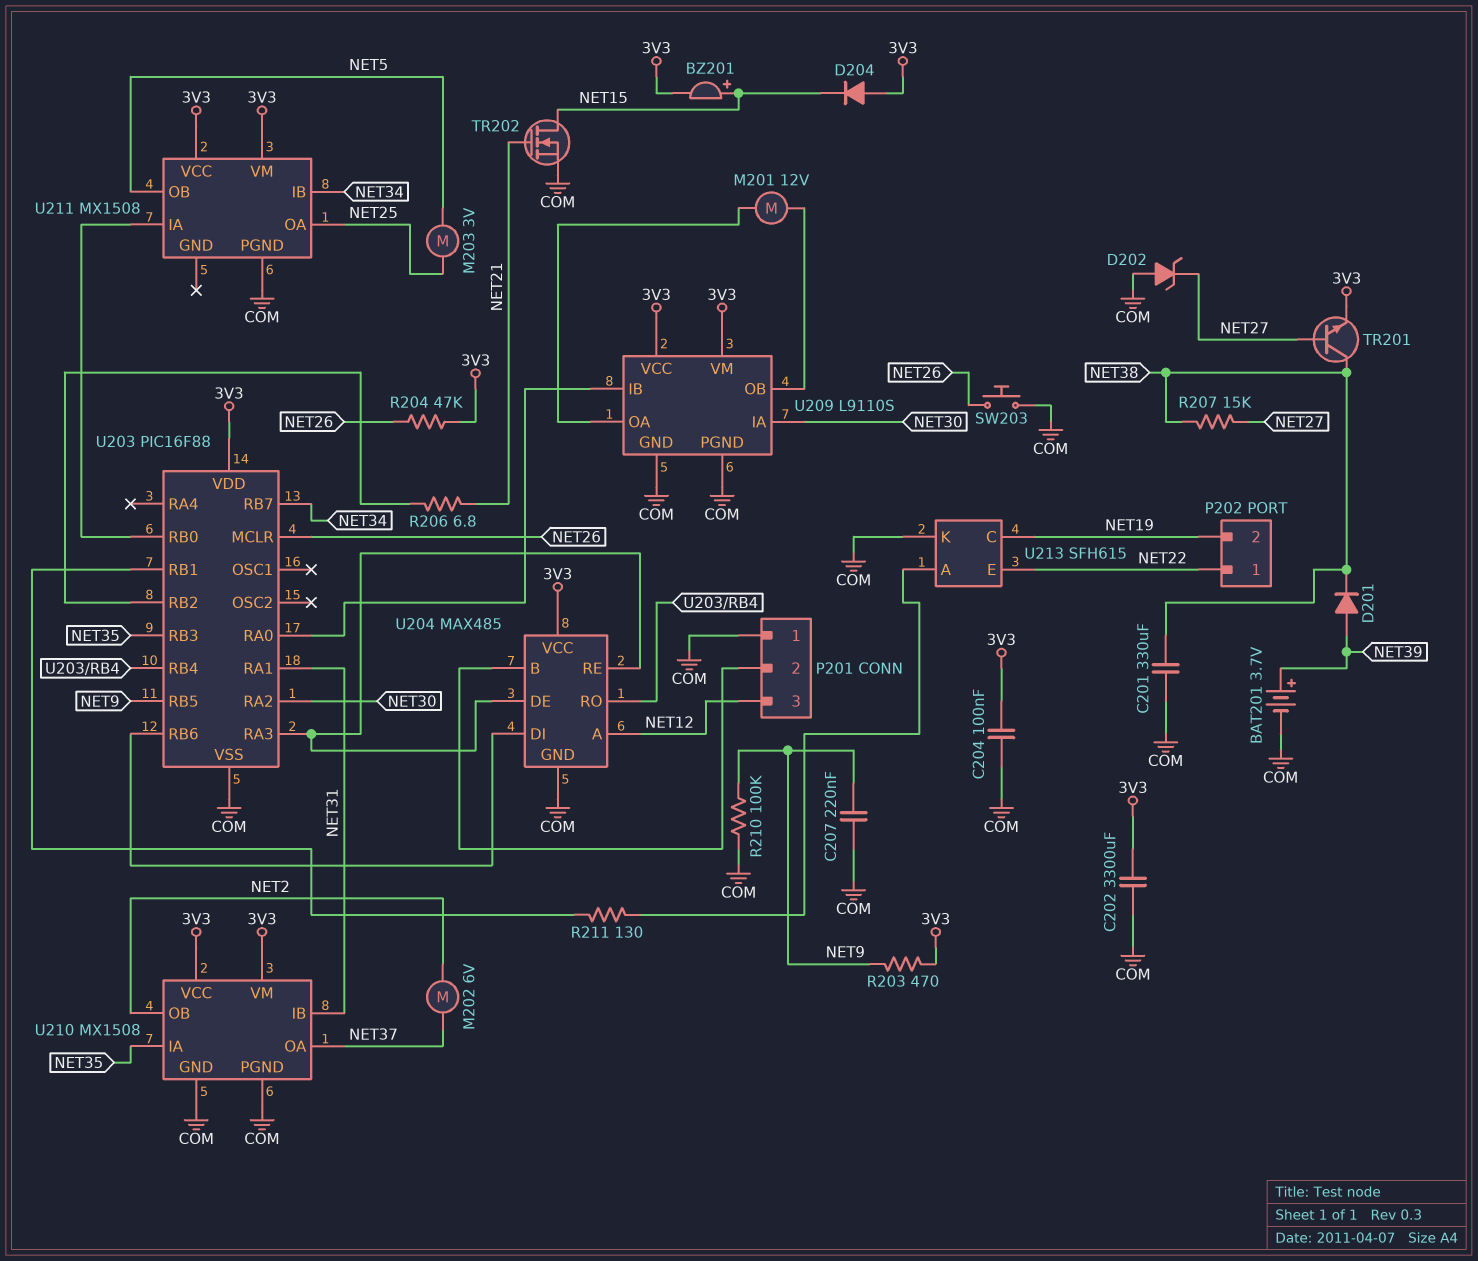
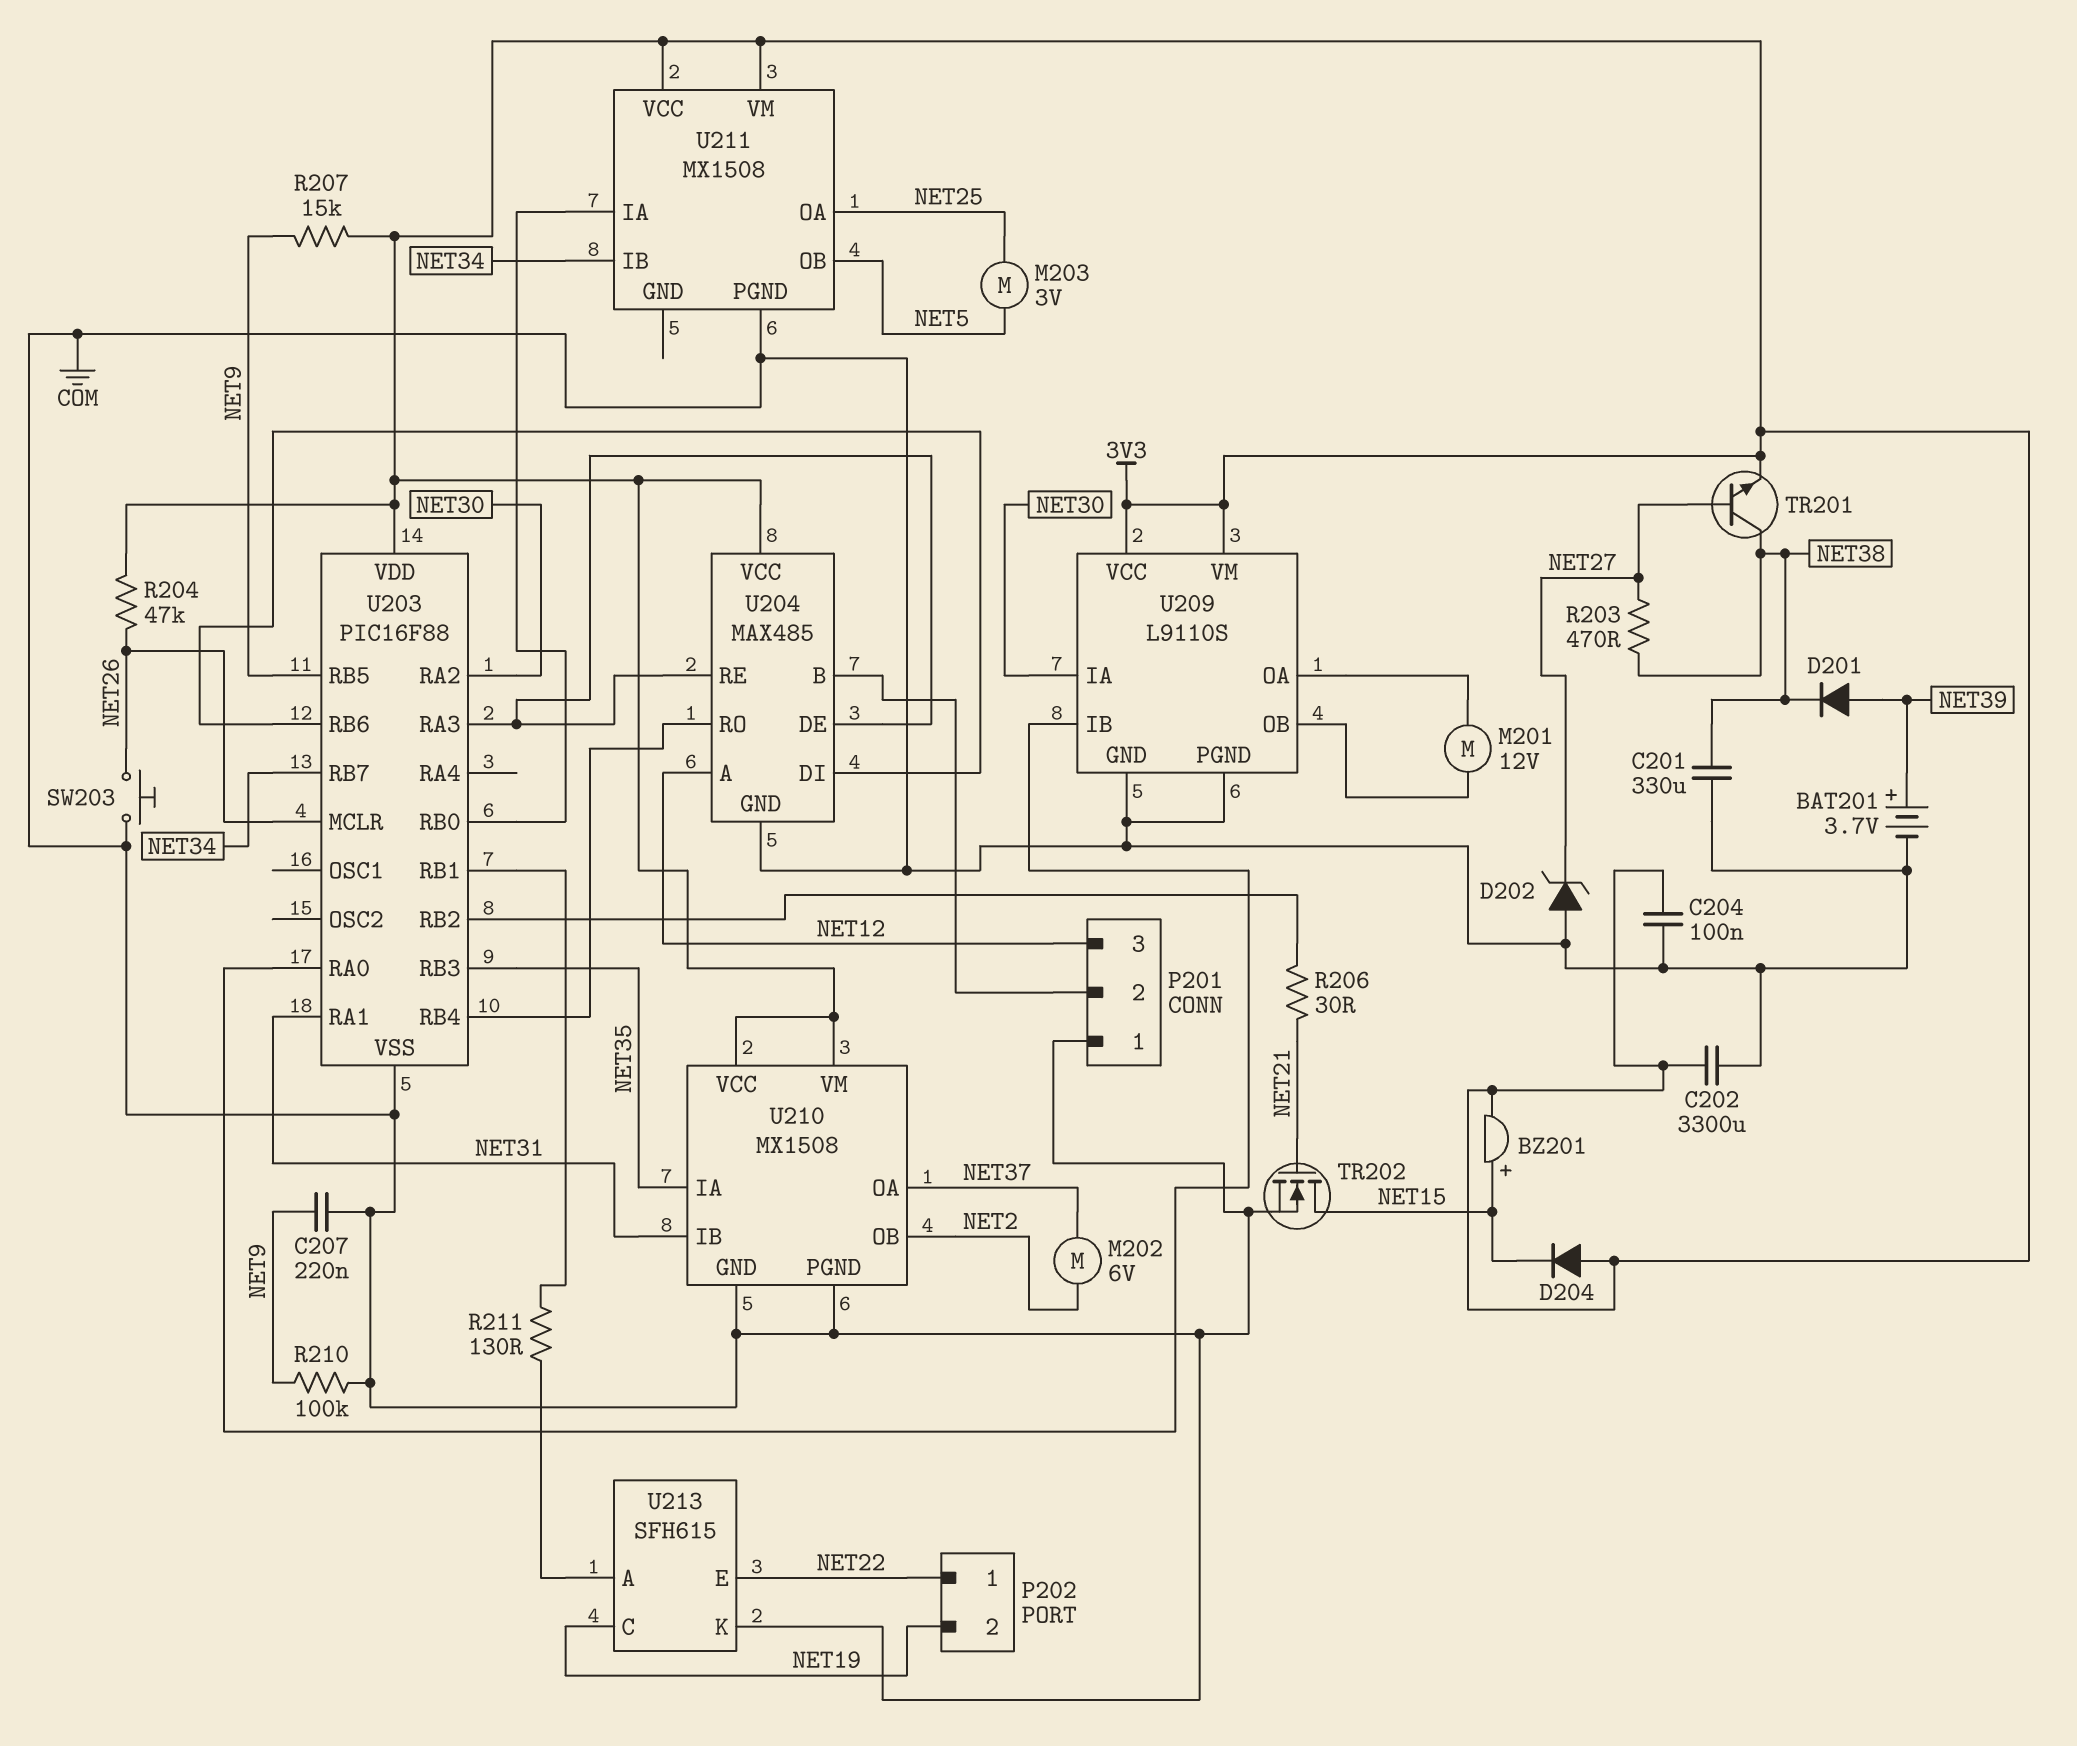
R203: 470 (3V3, NET9) -> 470 (NET27, NET38)
R206: 6.8 (NET21, U203/RB2) -> 30 (NET21, U203/RB2)
R207: 15k (NET27, NET38) -> 15k (3V3, NET9)

